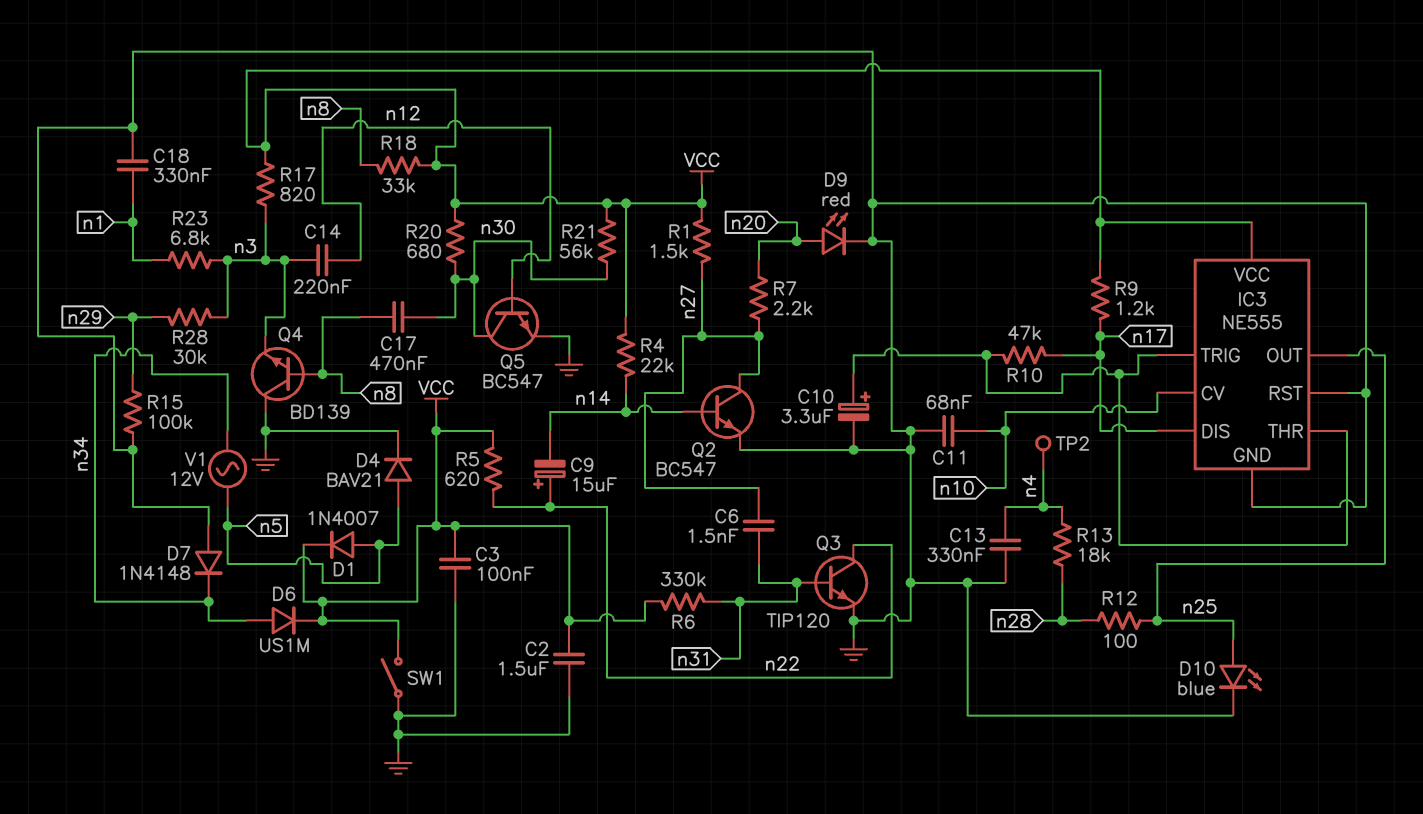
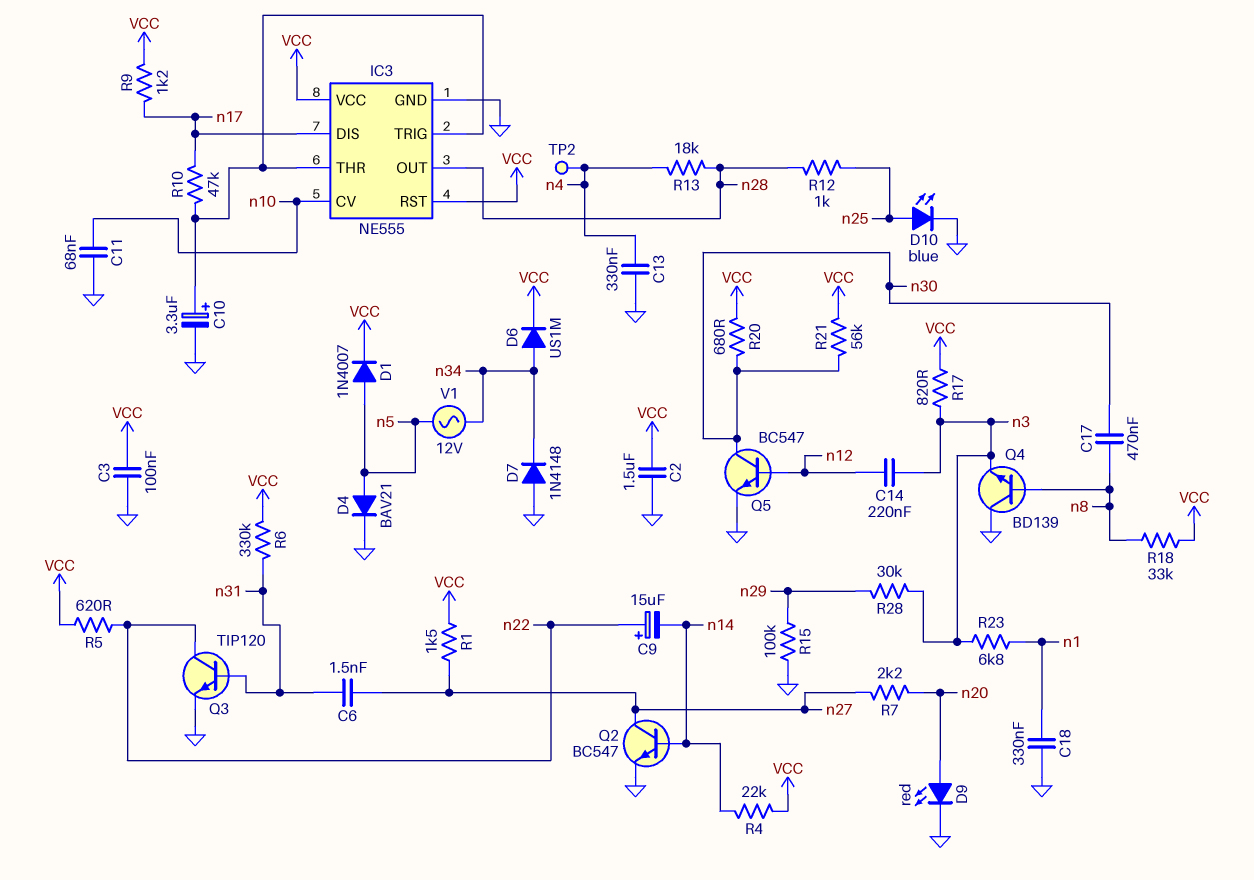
IC3 pin OUT: n25 -> n28
IC3 pin RST: GND -> VCC
R12: 100 (n25, n28) -> 1k (n25, n28)
SW1: switch (GND, VCC) -> none

